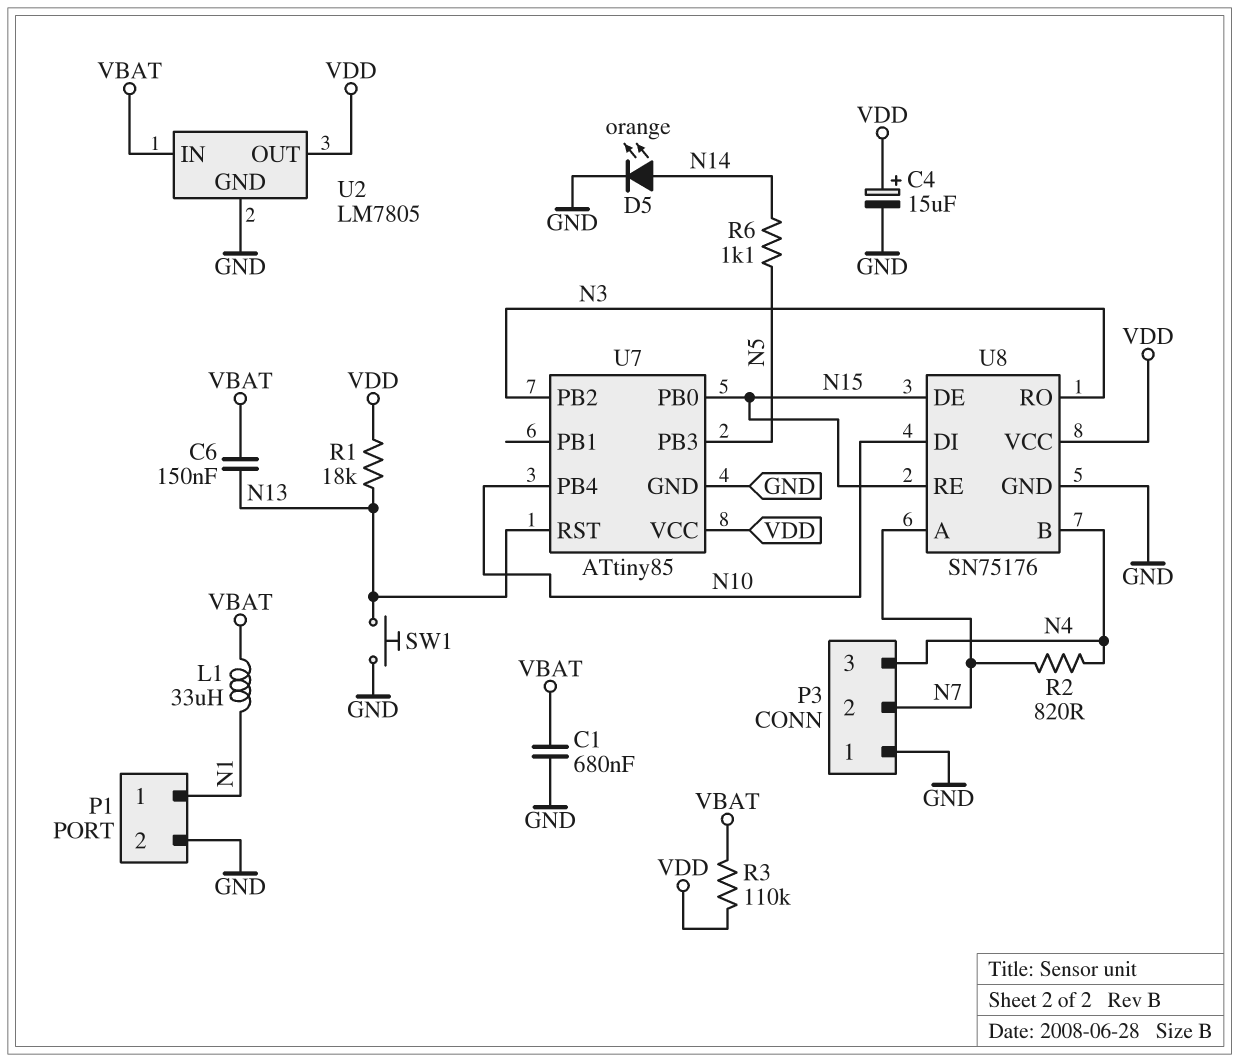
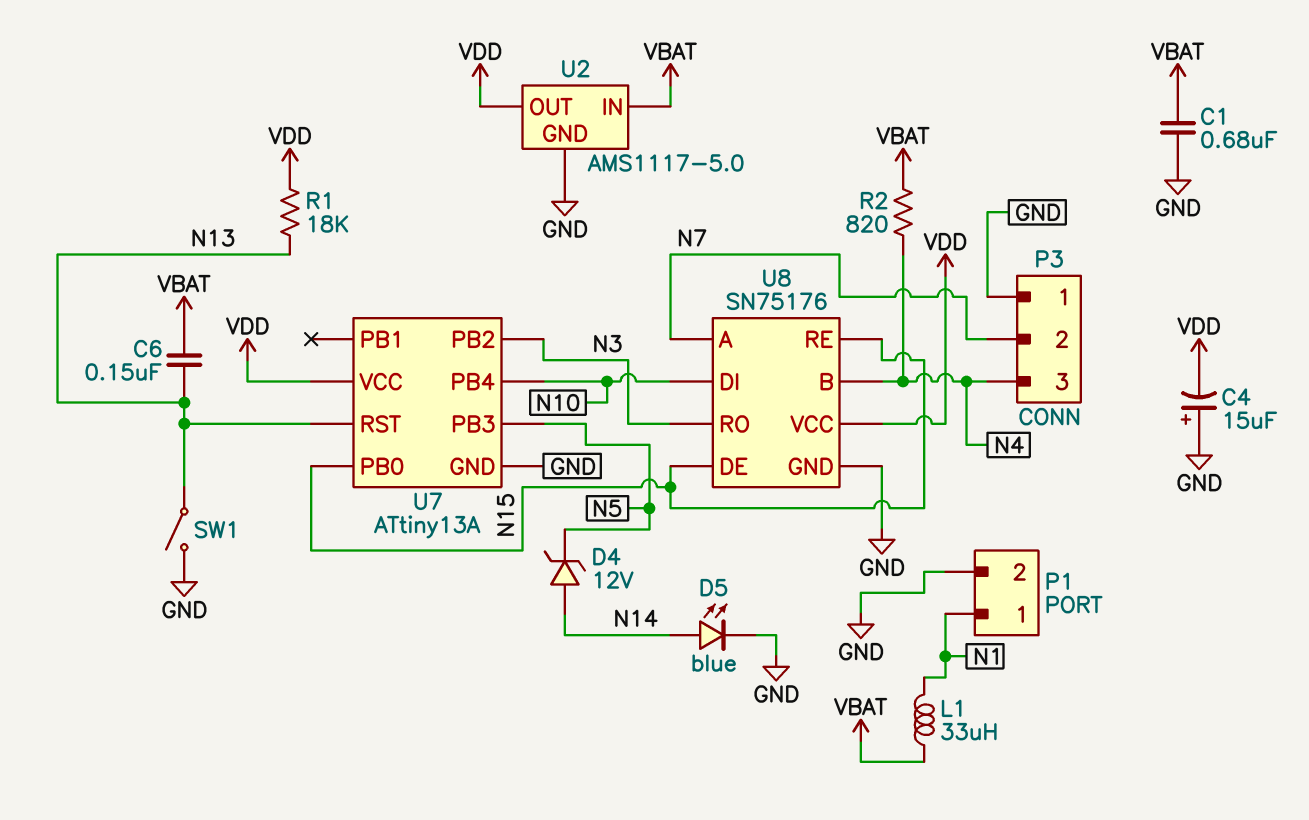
C4: 15uF (plus VDD, minus GND) -> 15uF (plus GND, minus VDD)
D4: none -> zener 12V (A N14, K N5)
D5: LED orange (A N14, K GND) -> LED blue (A N14, K GND)
R2: 820 (N4, N7) -> 820 (N4, VBAT)
R3: 110k (VBAT, VDD) -> none
R6: 1.1k (N5, N14) -> none
SW1: button (GND, N13) -> switch (GND, N13)
U2: LM7805 -> AMS1117-5.0
U7: ATtiny85 -> ATtiny13A

